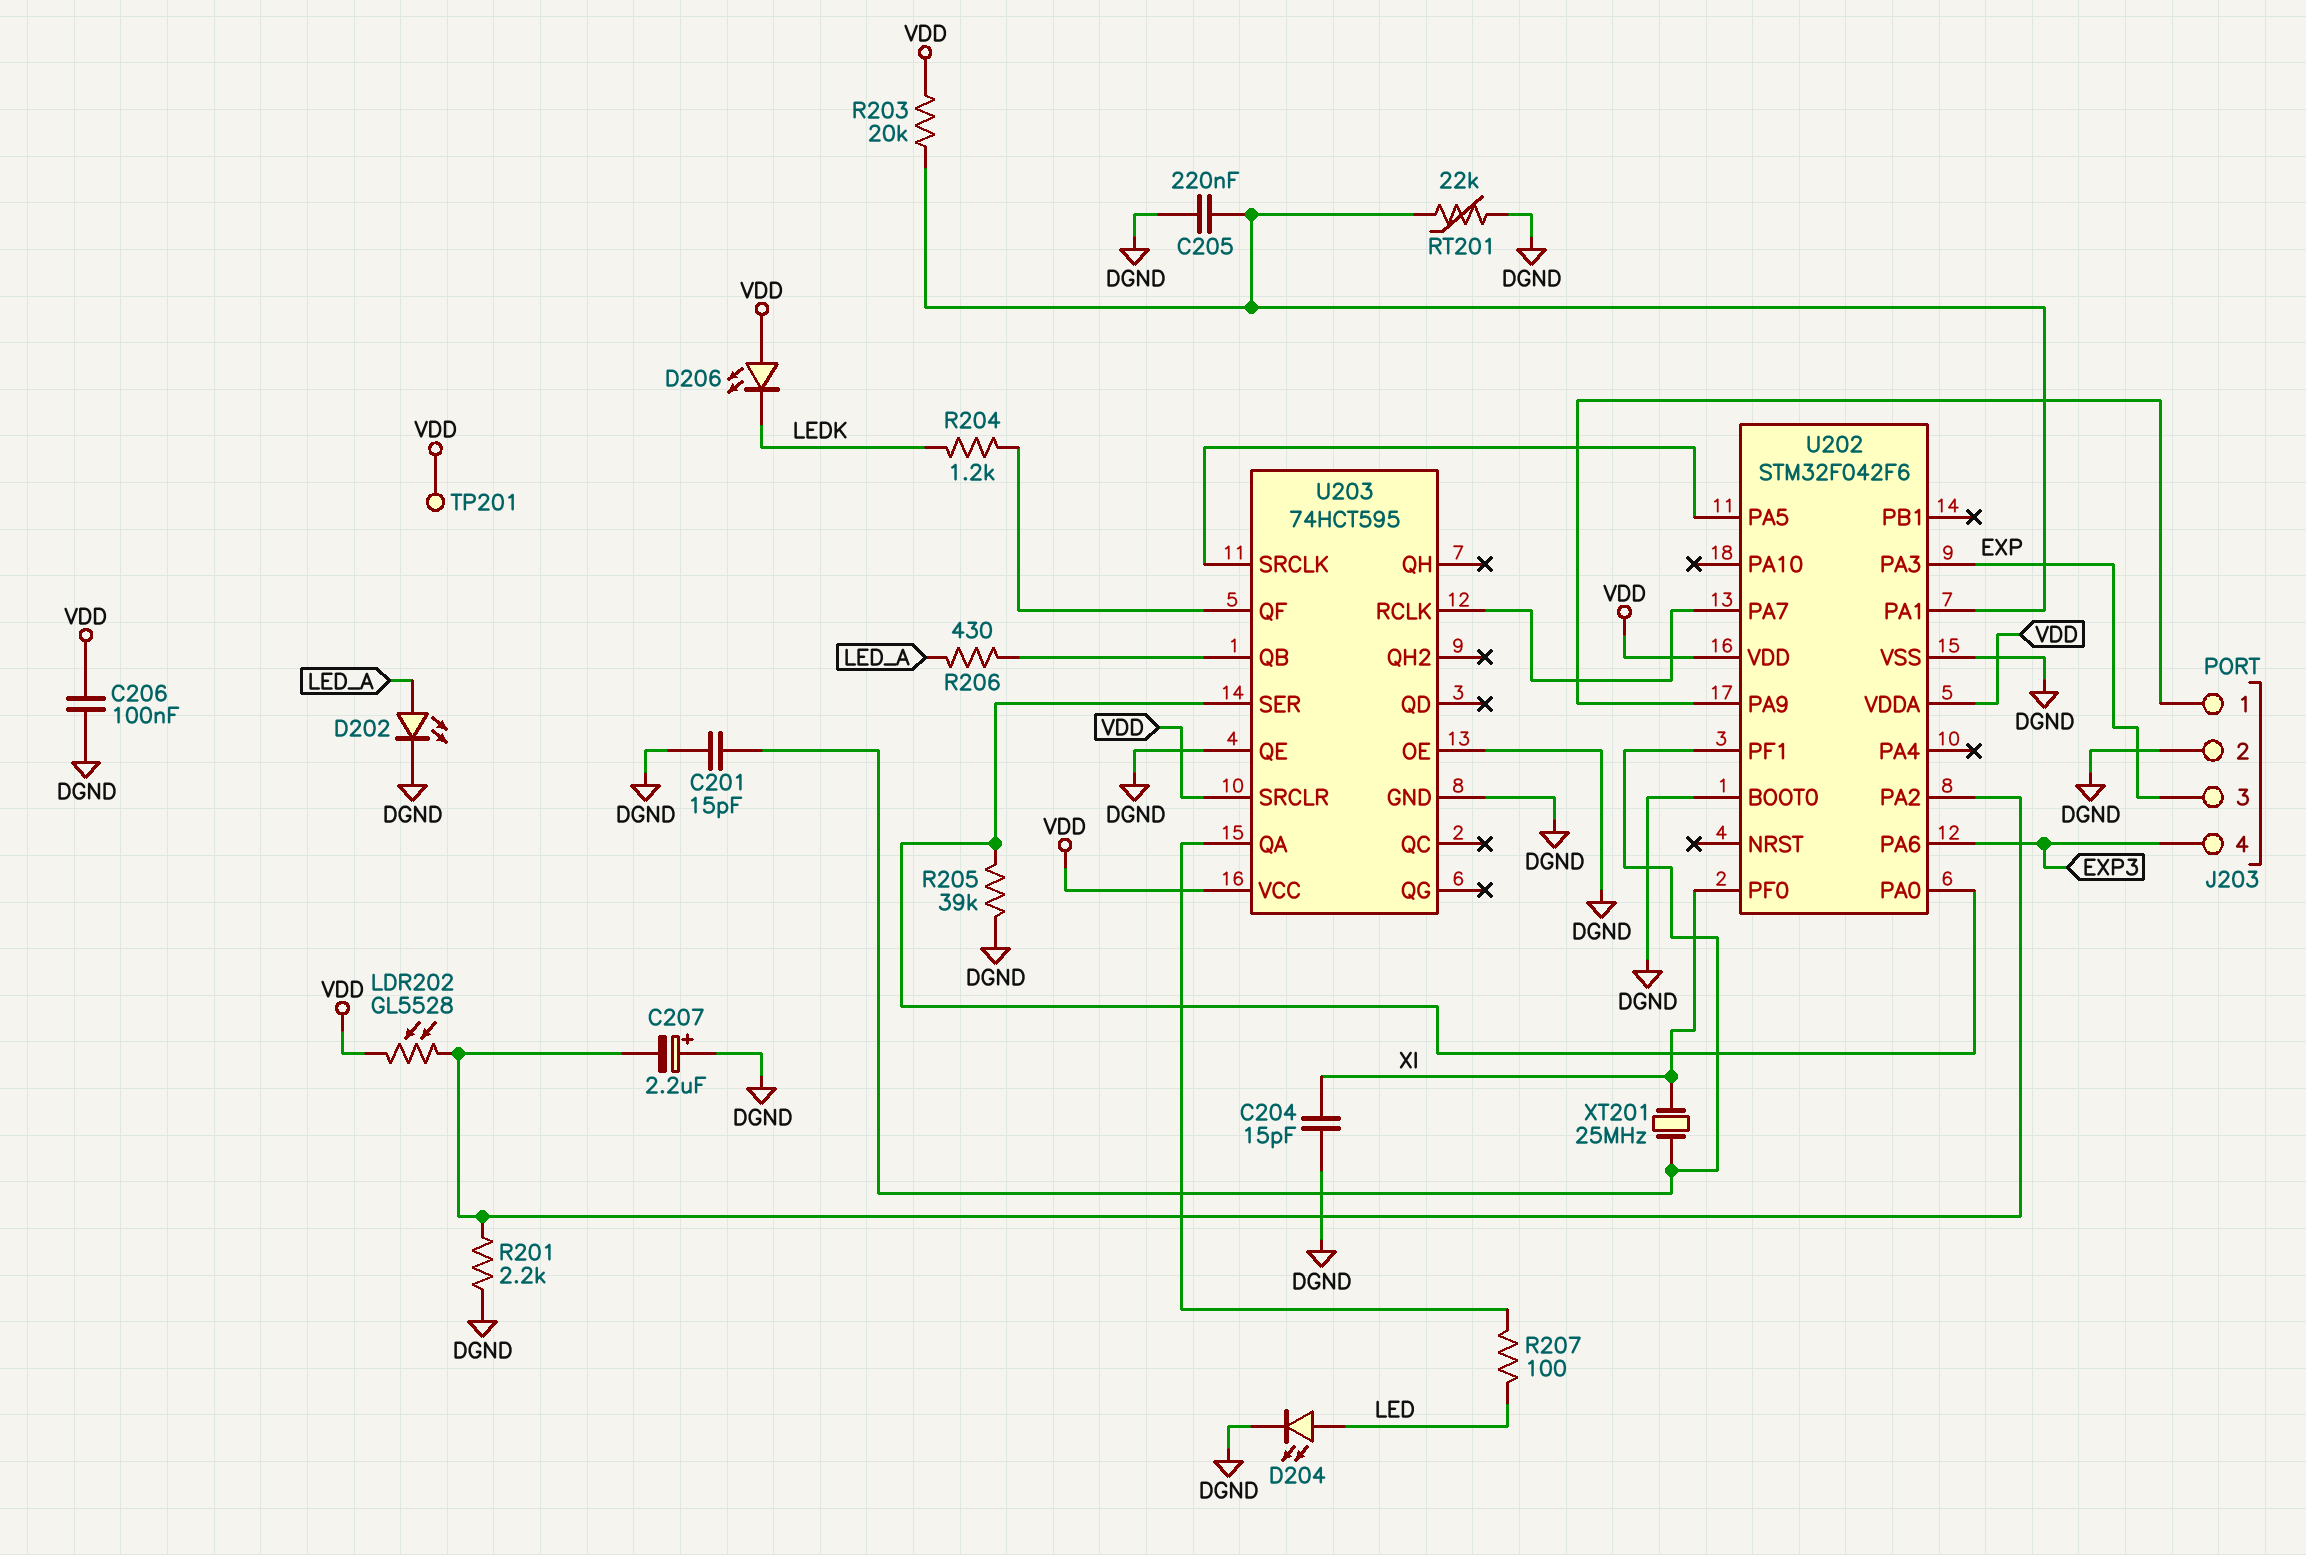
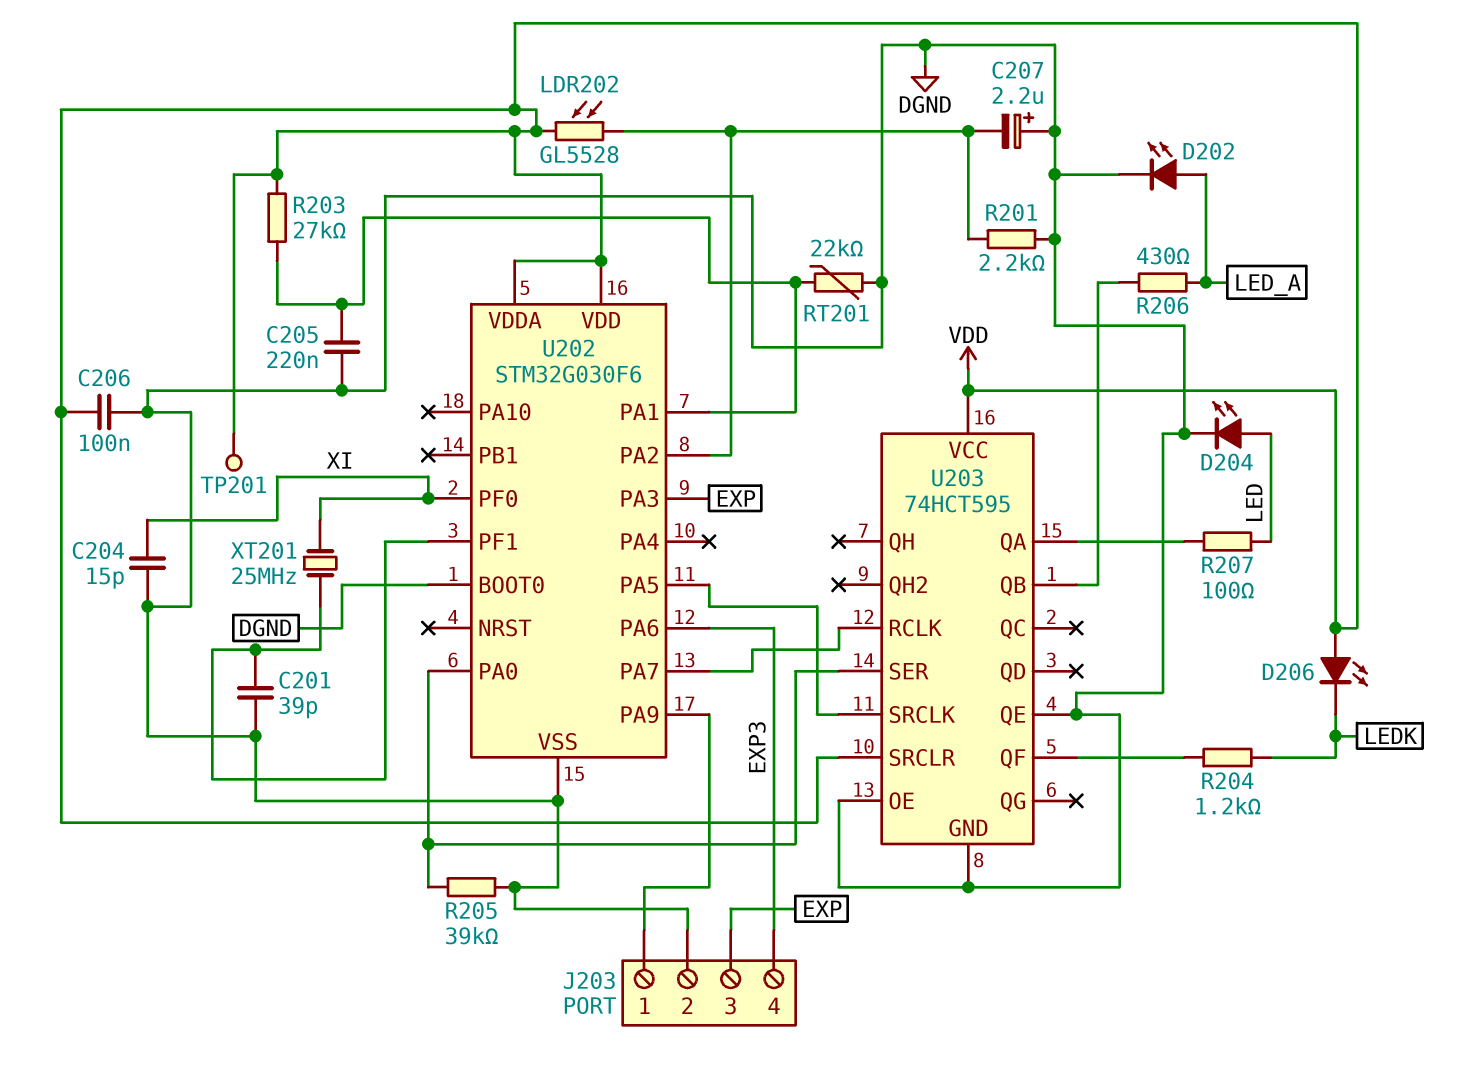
C201: 15pF (DGND, U202/PF1) -> 39pF (DGND, U202/PF1)
R203: 20k (U202/PA1, VDD) -> 27k (U202/PA1, VDD)
U202: STM32F042F6 -> STM32G030F6

